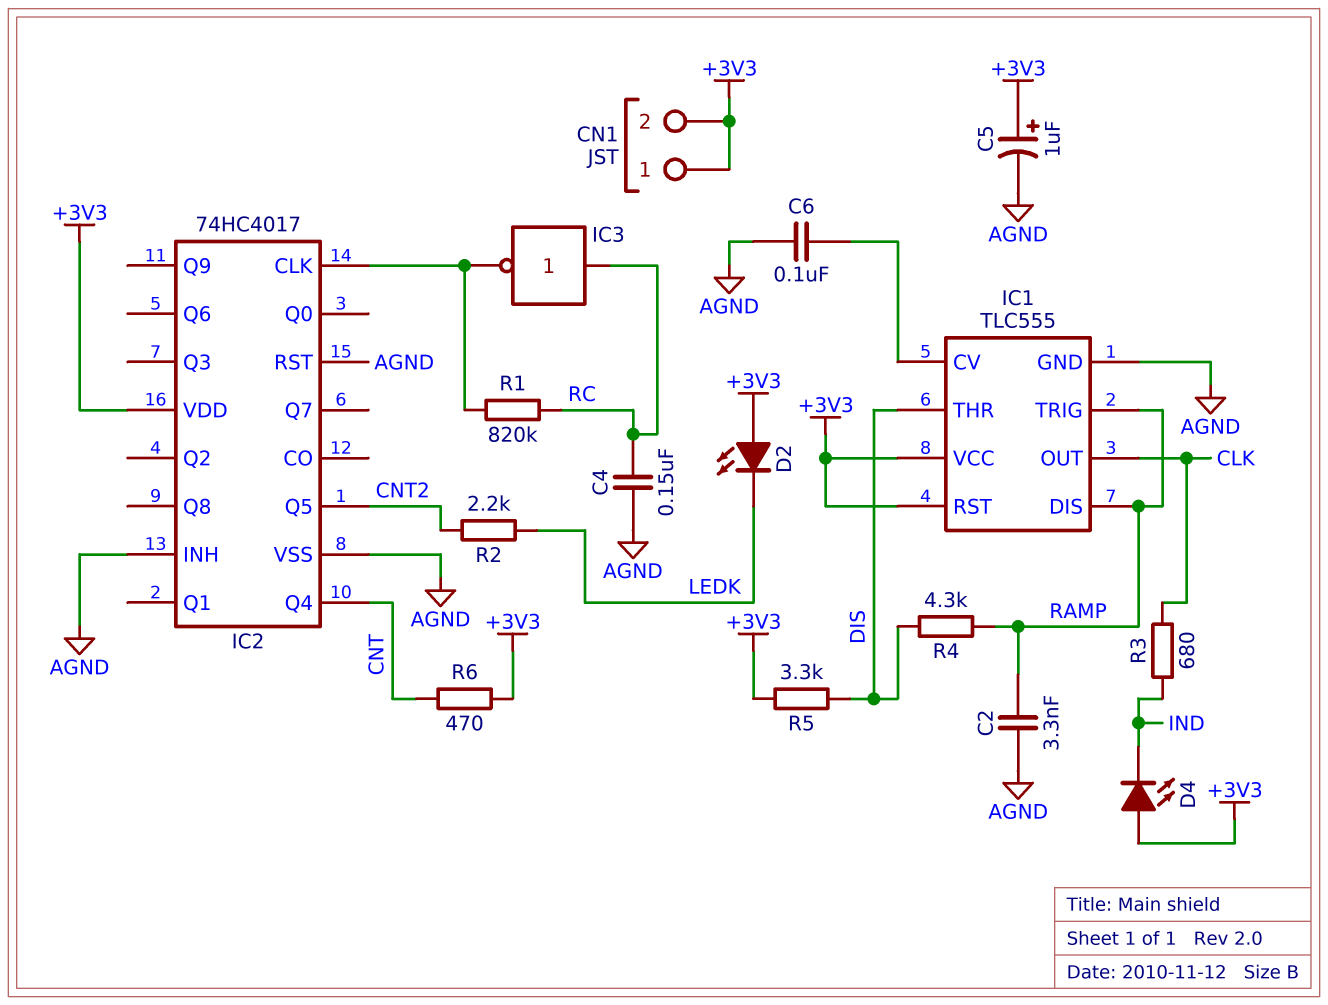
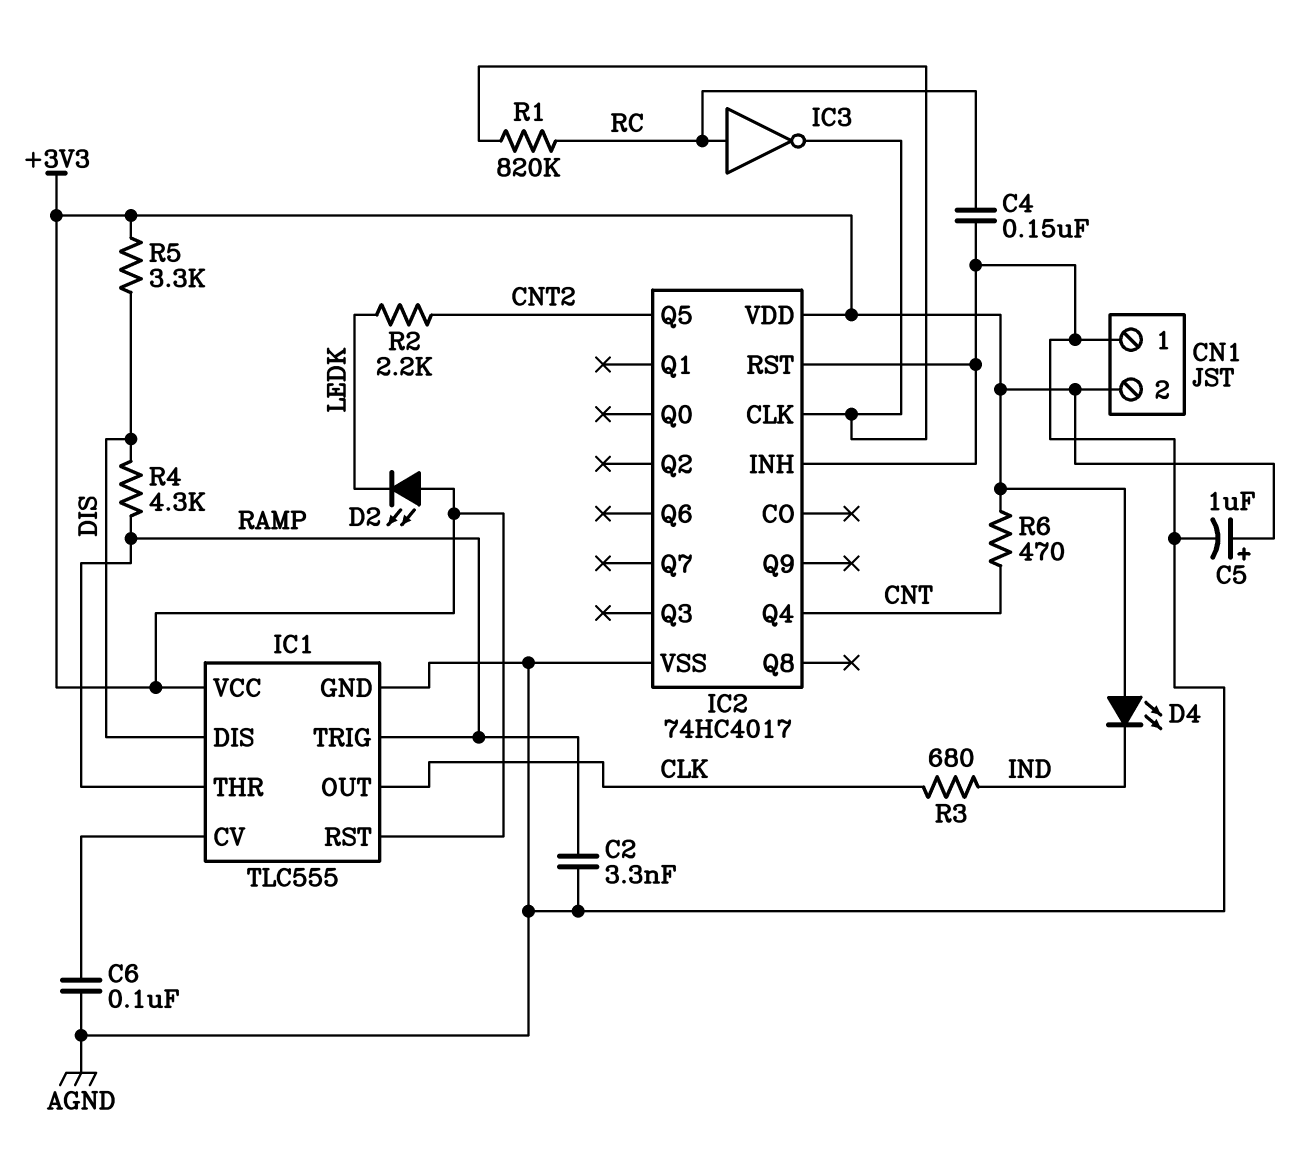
CN1 pin 1: +3V3 -> AGND
IC1 pin DIS: RAMP -> DIS
IC1 pin THR: DIS -> RAMP

